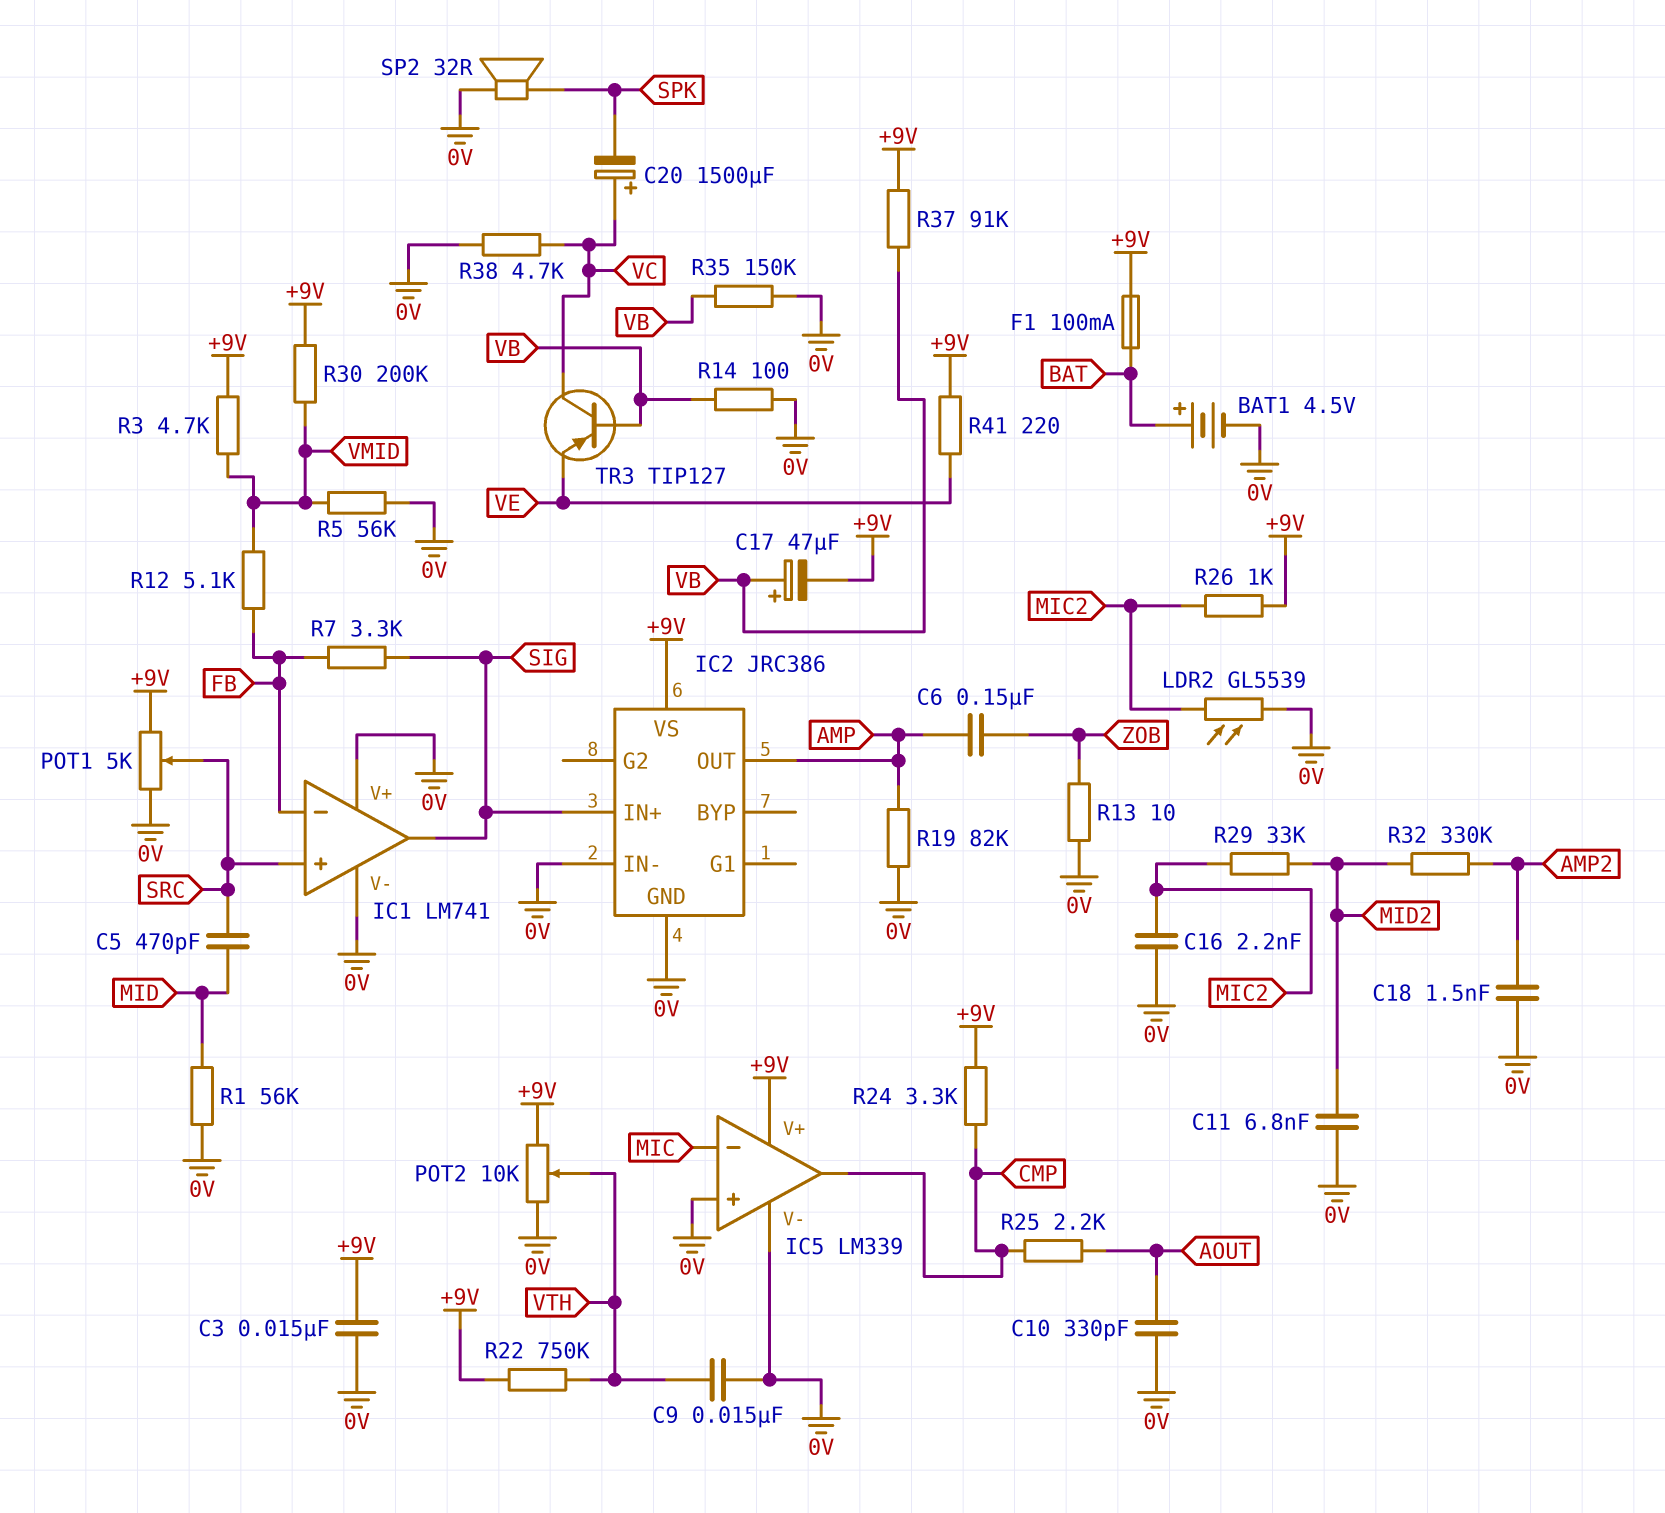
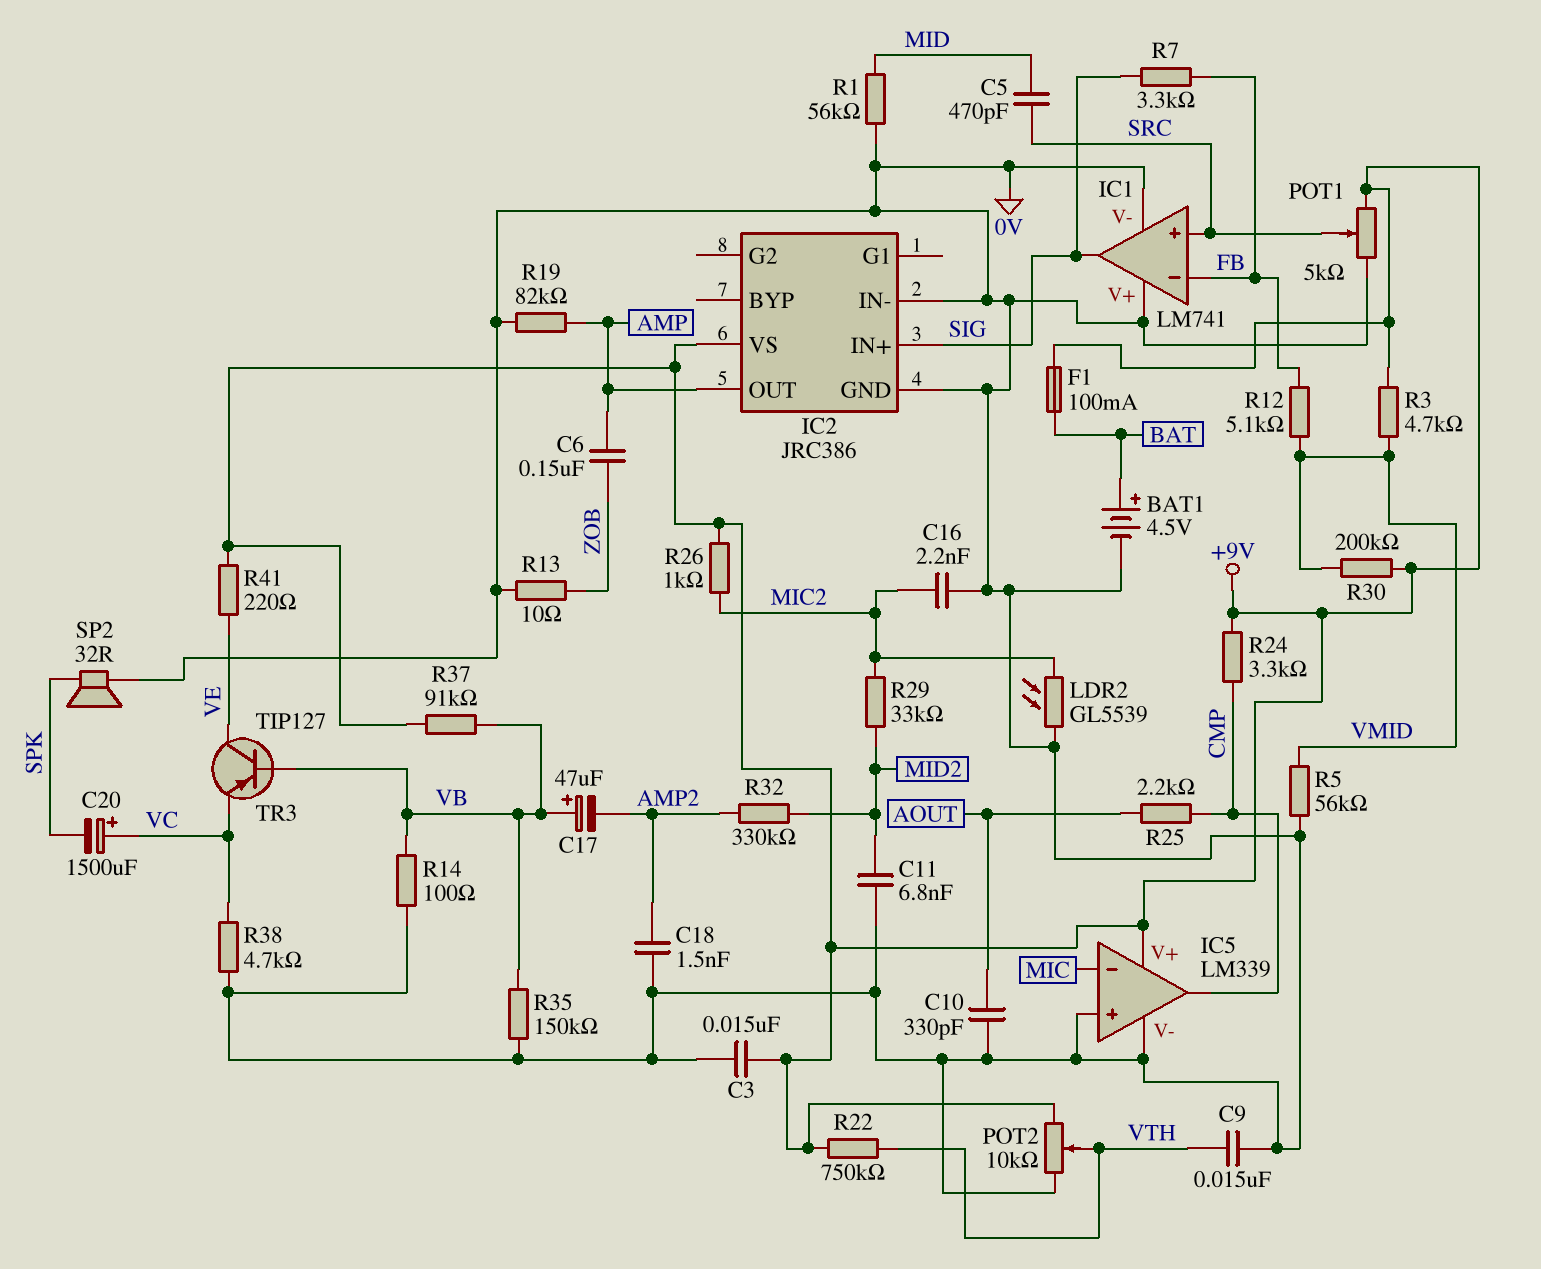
C17: 47uF (plus VB, minus +9V) -> 47uF (plus VB, minus AMP2)
TR3: PNP TIP127 (B VB, C VC, E VE) -> PNP TIP127 (B VB, C VE, E VC)

